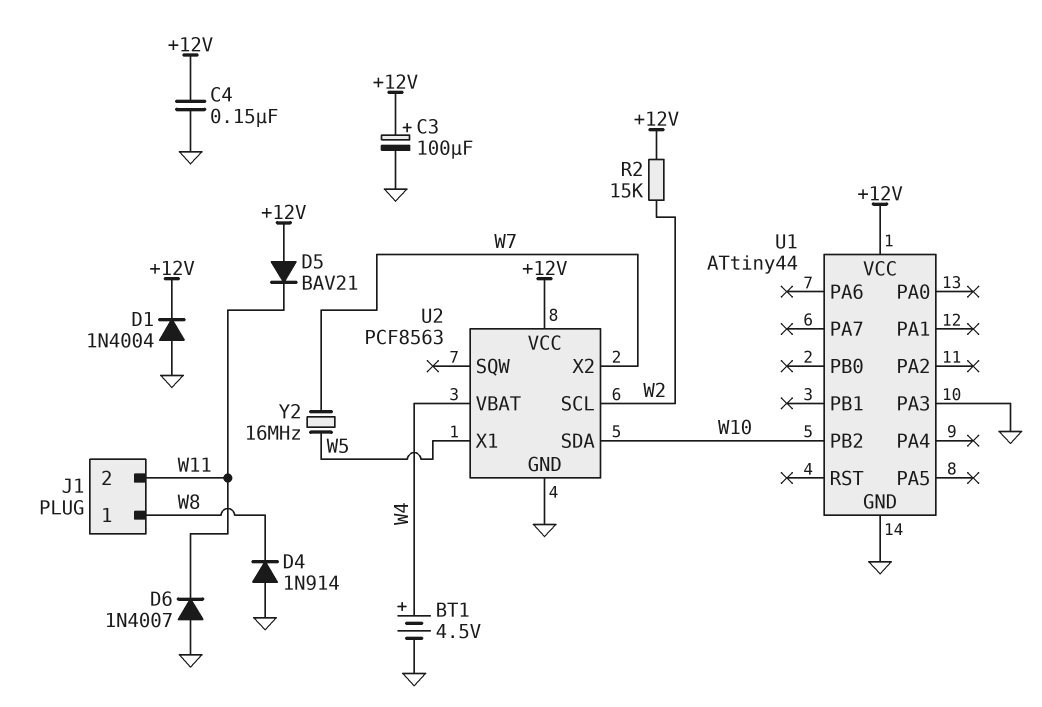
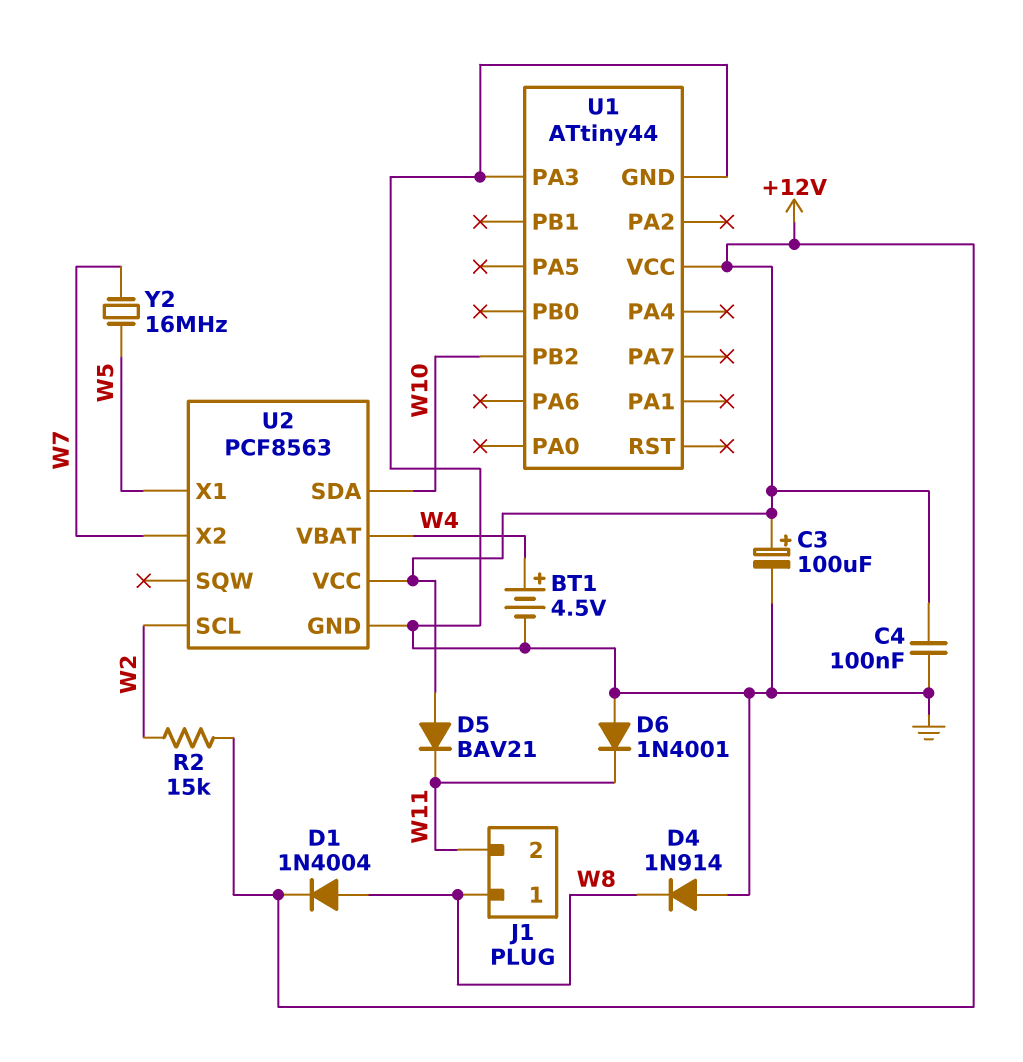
C4: 150nF (+12V, GND) -> 100nF (+12V, GND)
D1: diode 1N4004 (A GND, K +12V) -> diode 1N4004 (A W8, K +12V)
D6: diode 1N4007 (A GND, K W11) -> diode 1N4001 (A GND, K W11)

